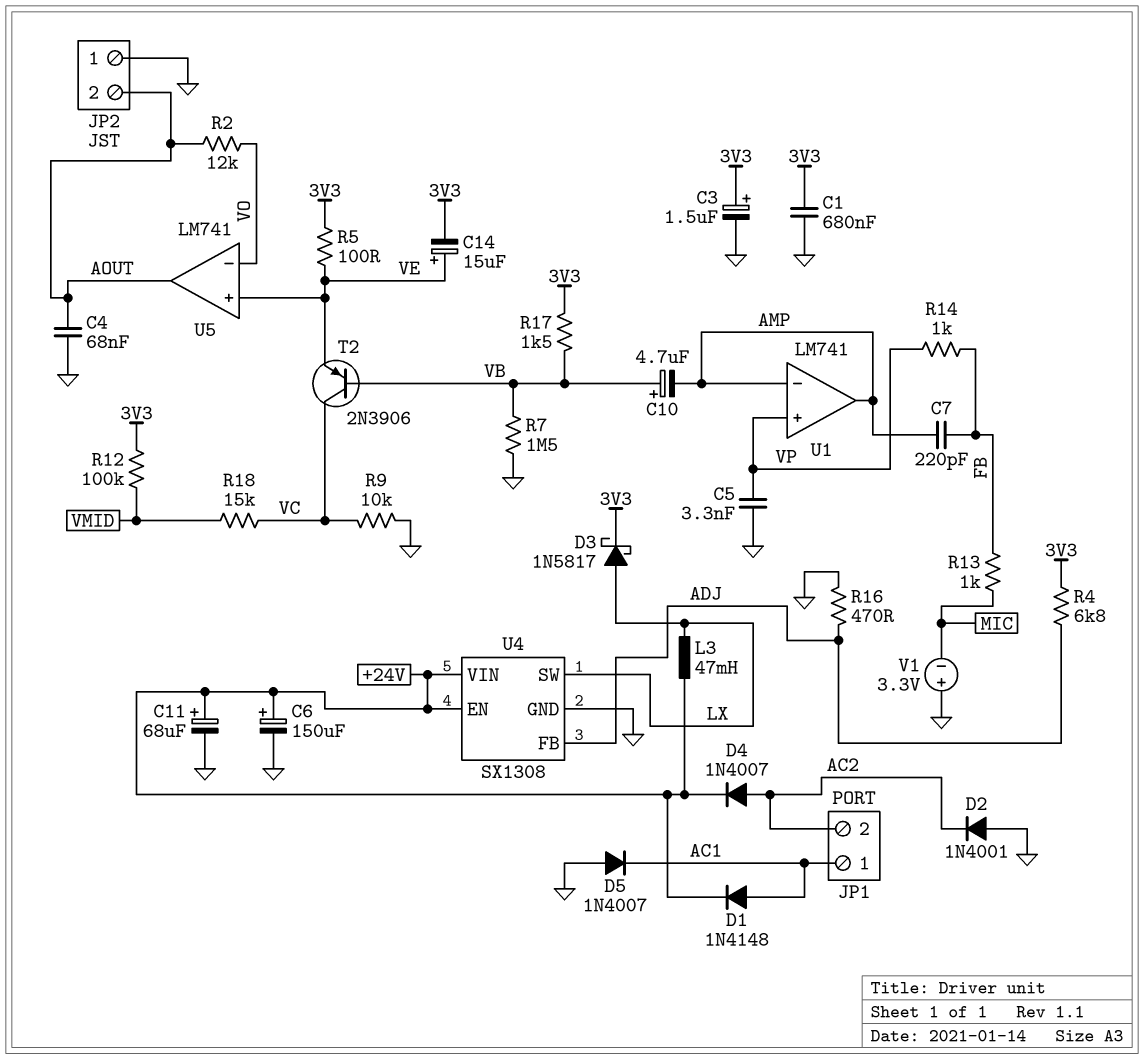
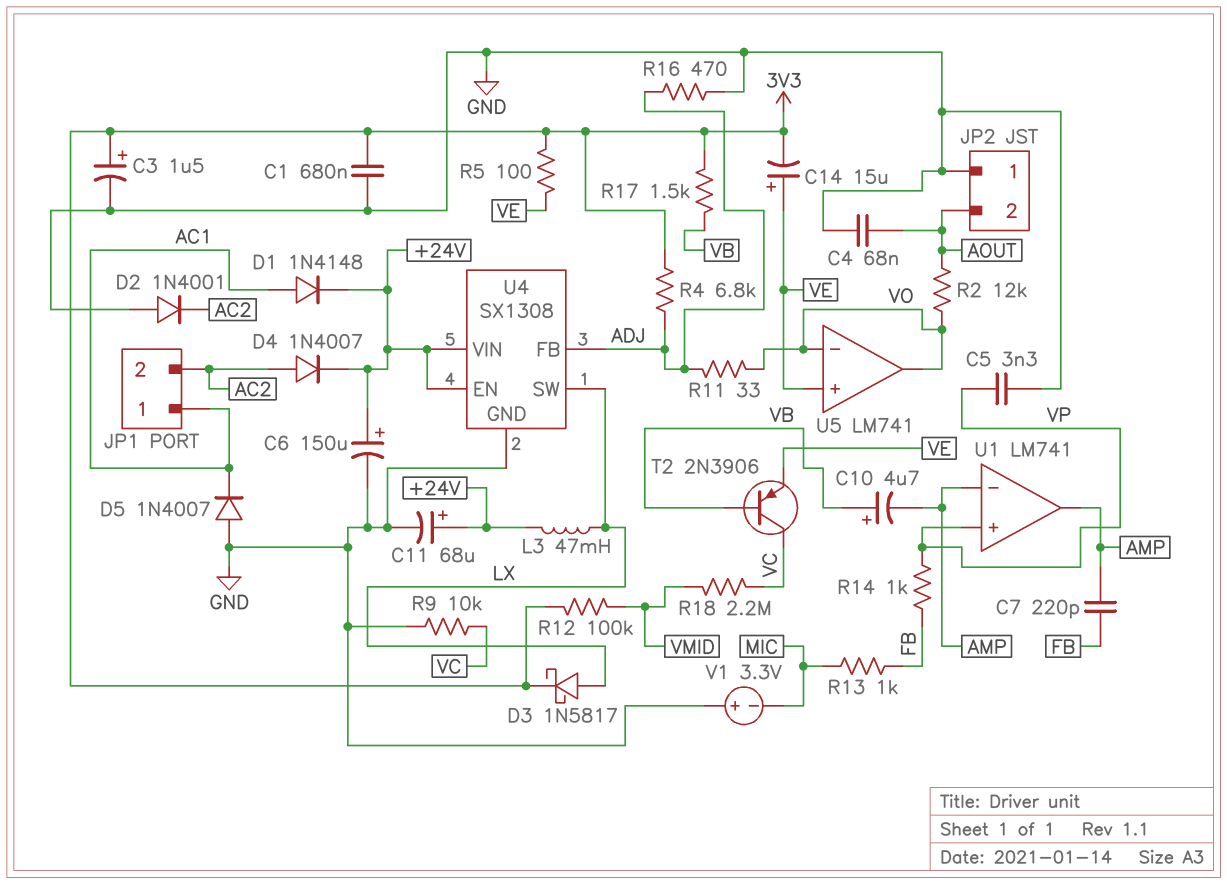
R7: 1.5M (GND, VB) -> none
R11: none -> 33 (ADJ, VO)
R18: 15k (VC, VMID) -> 2.2M (VC, VMID)
U5 pin out: AOUT -> VO

